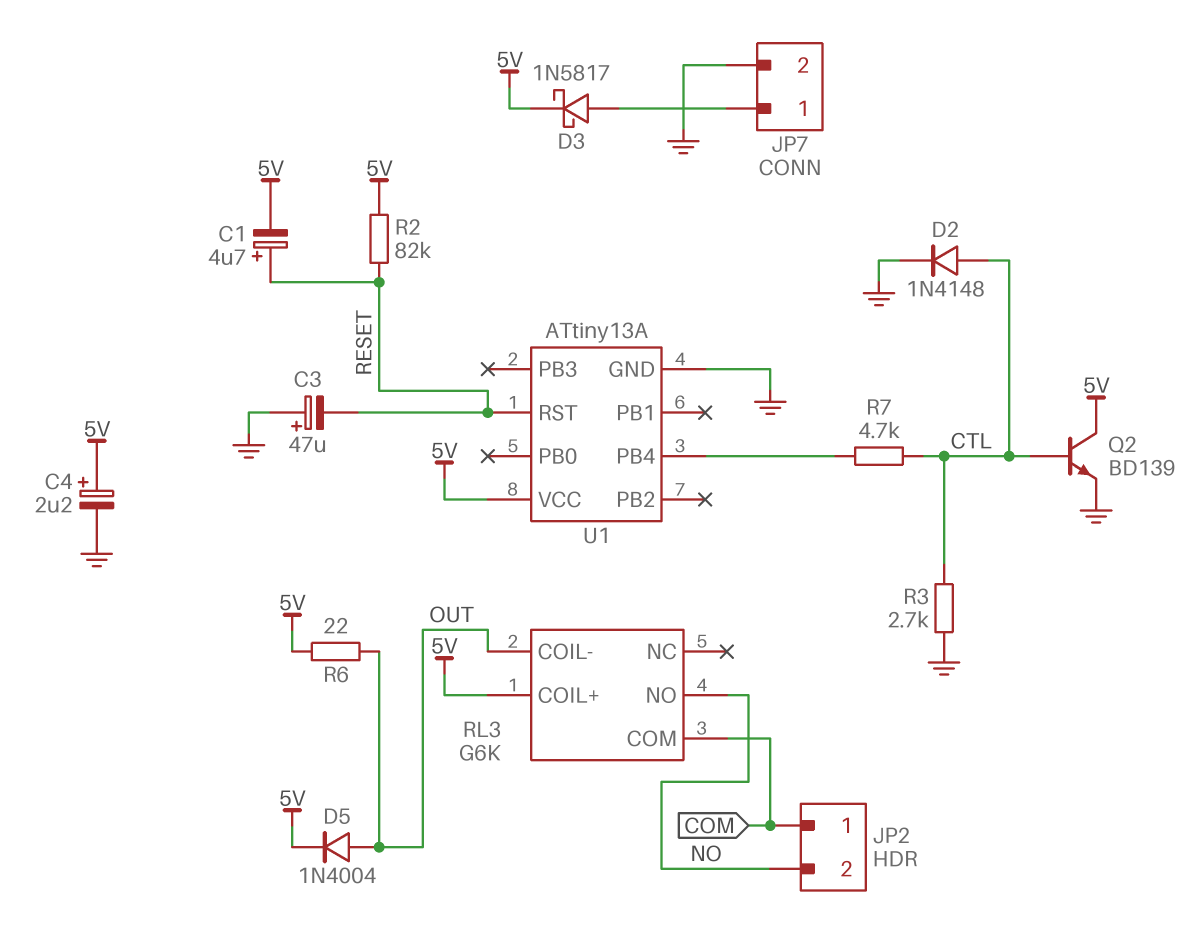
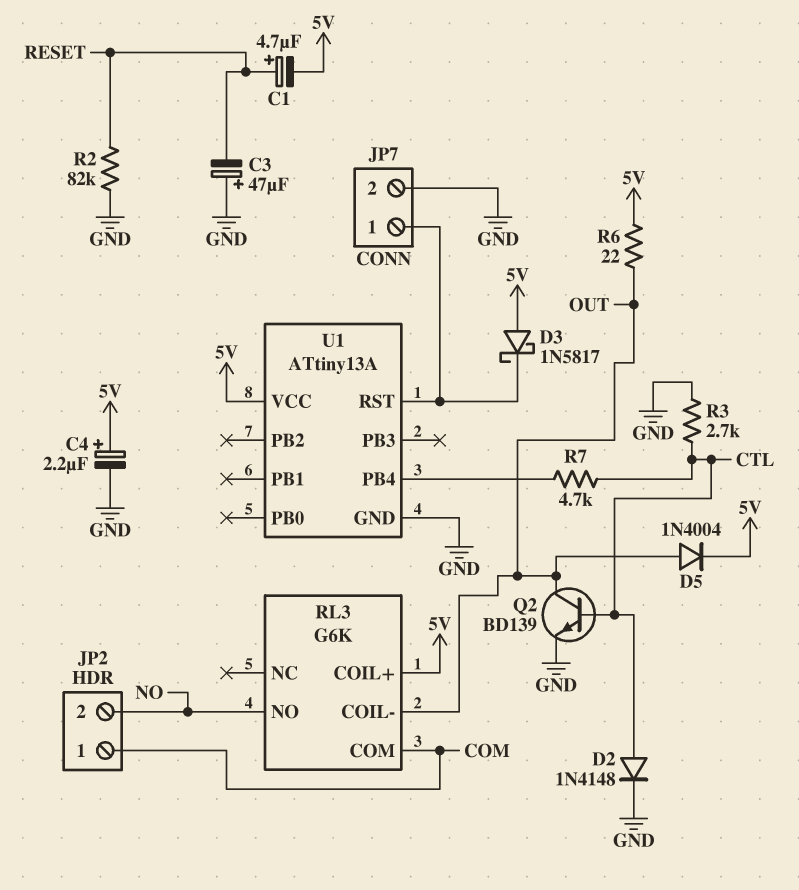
D3: schottky 1N5817 (A JP7/1, K 5V) -> schottky 1N5817 (A 5V, K JP7/1)
Q2: NPN BD139 (B CTL, C 5V, E GND) -> NPN BD139 (B CTL, C OUT, E GND)
R2: 82k (5V, RESET) -> 82k (GND, RESET)
U1 pin RST: RESET -> JP7/1

